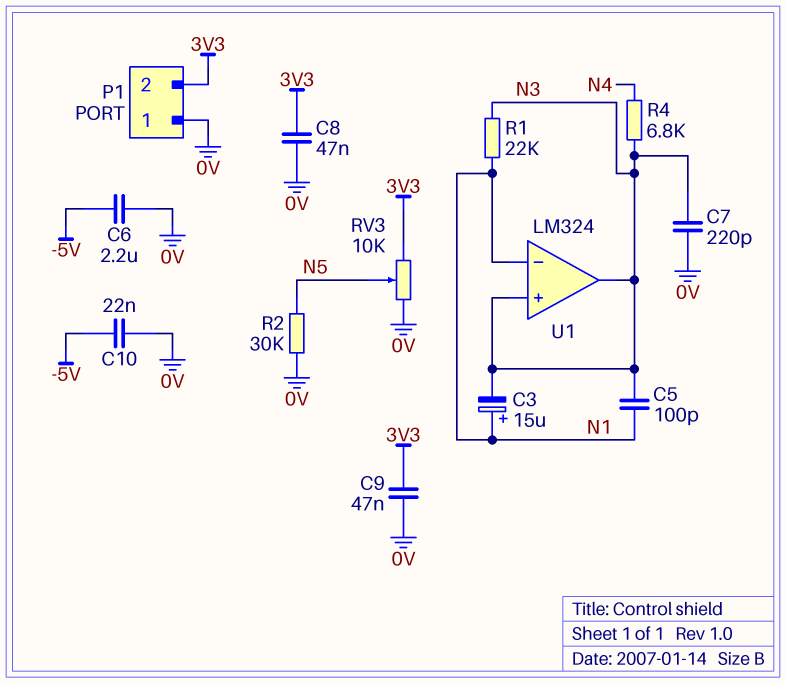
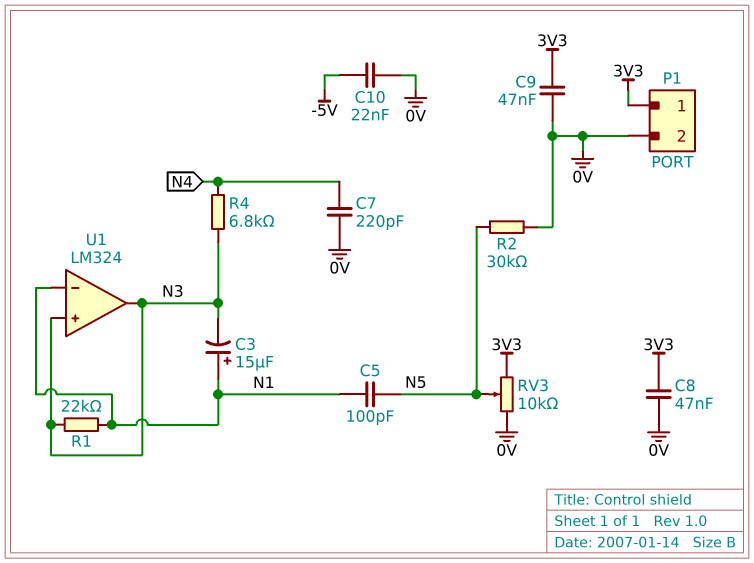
C5: 100pF (N1, N3) -> 100pF (N1, N5)
C6: 2.2uF (-5V, 0V) -> none
C7: 220pF (0V, N3) -> 220pF (0V, N4)
P1 pin 1: 0V -> 3V3
P1 pin 2: 3V3 -> 0V

